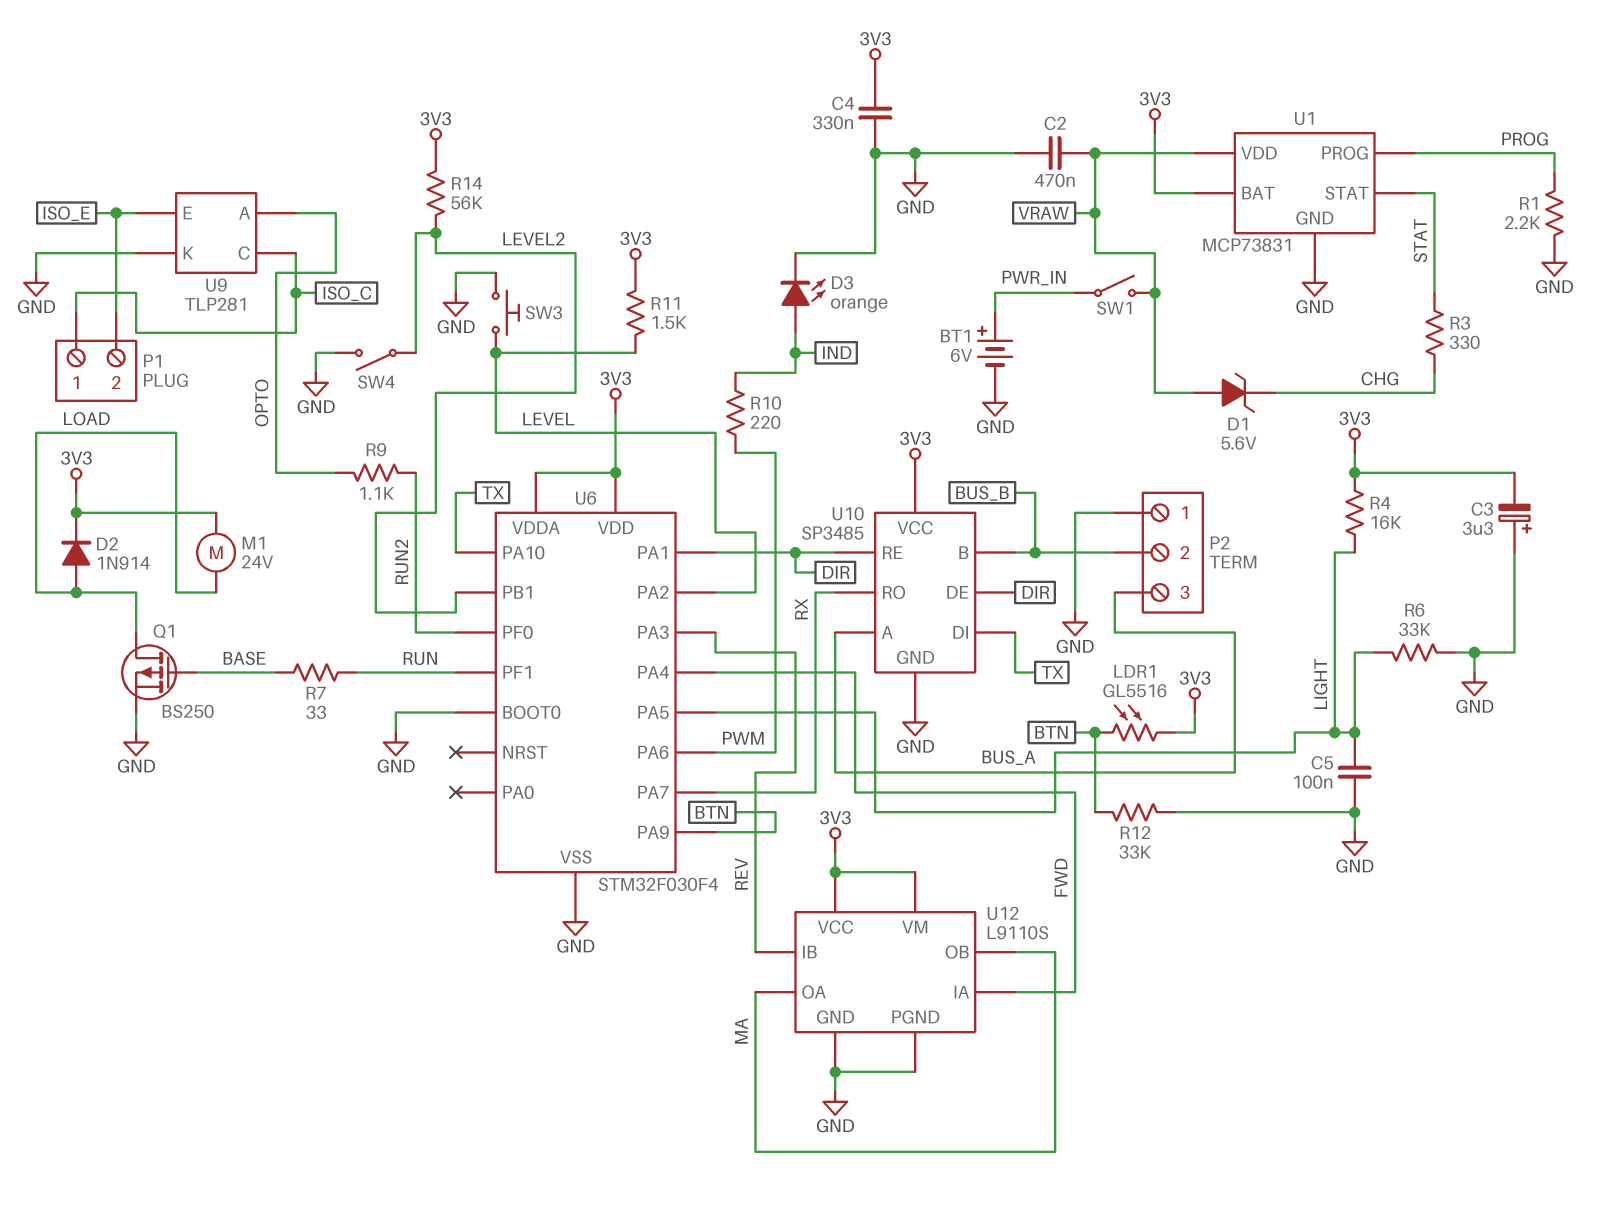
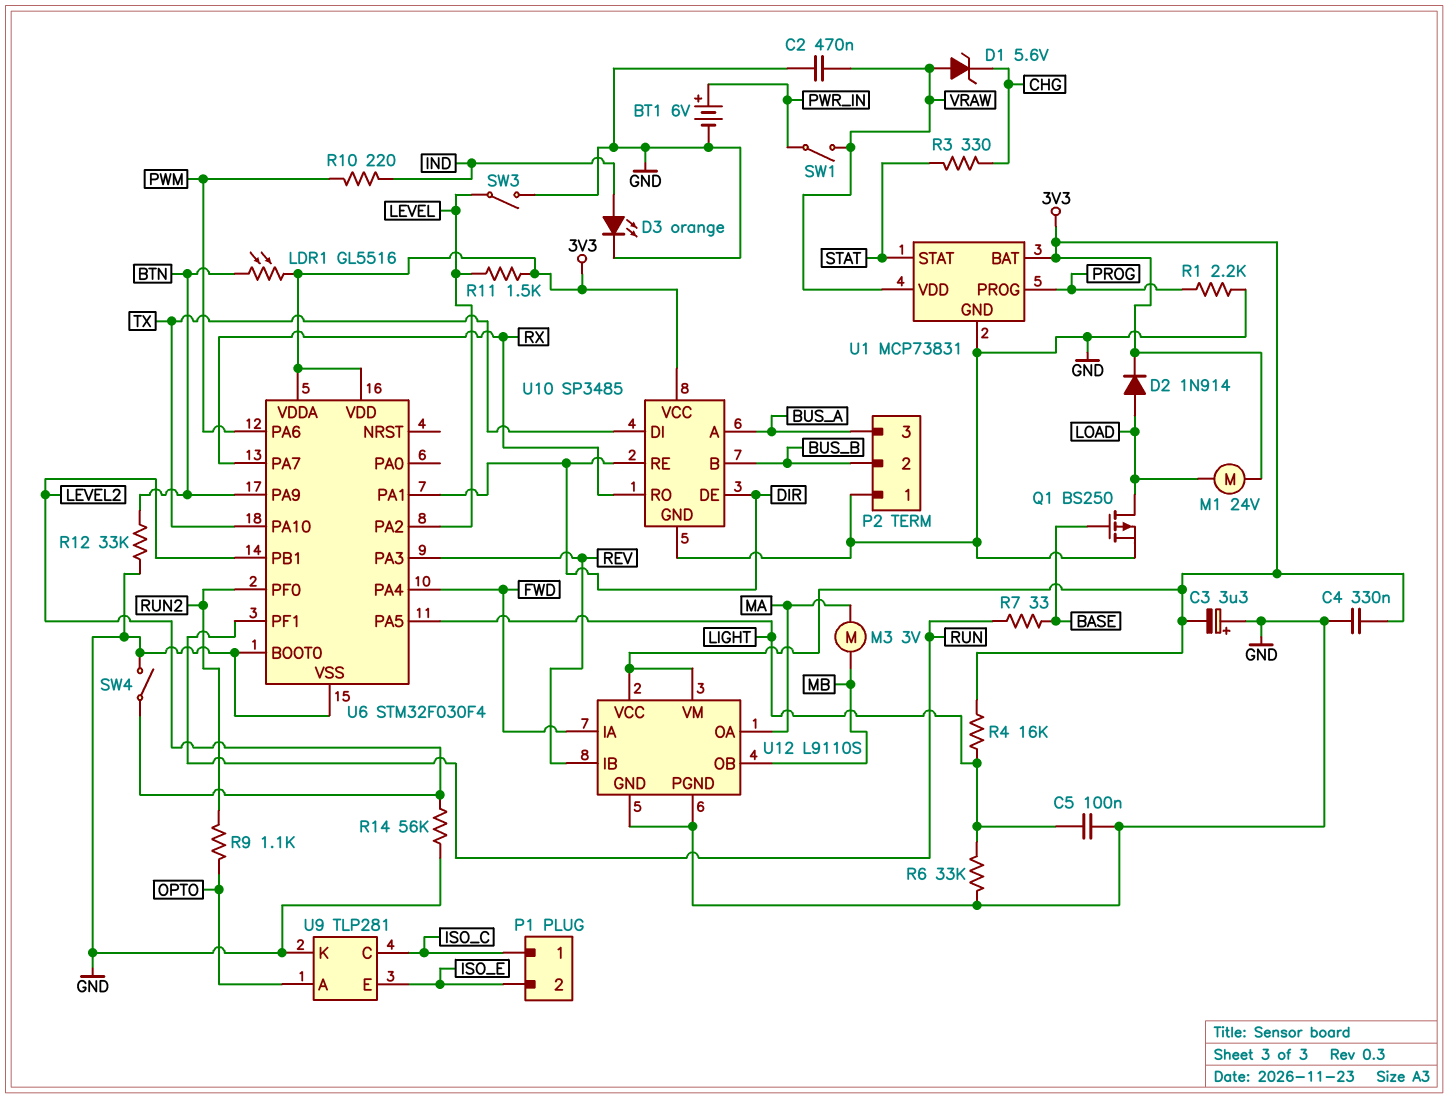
M3: none -> motor 3V (MA, MB)
R14: 56k (3V3, LEVEL2) -> 56k (GND, LEVEL2)
SW3: button (GND, LEVEL) -> switch (GND, LEVEL)
U12 pin OB: MA -> MB

